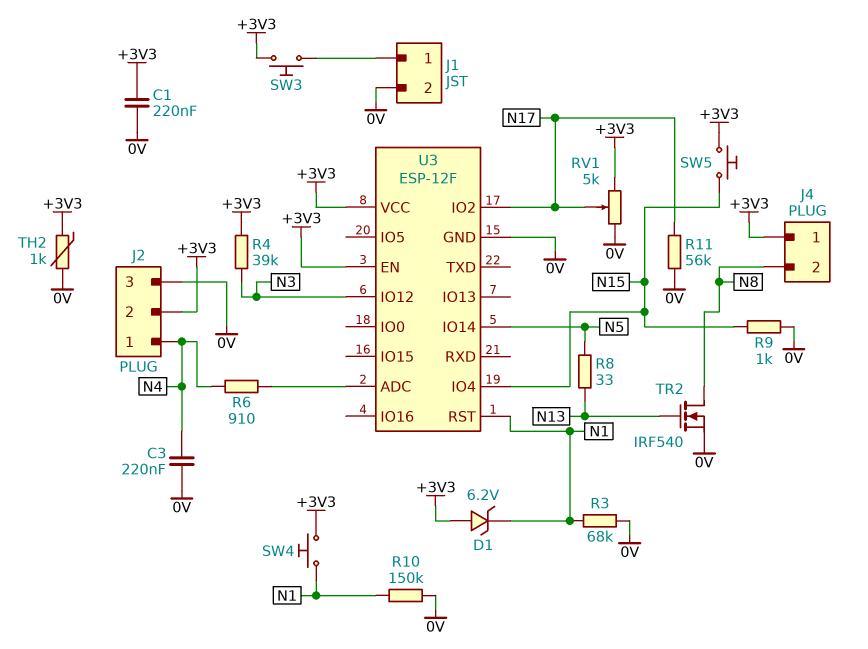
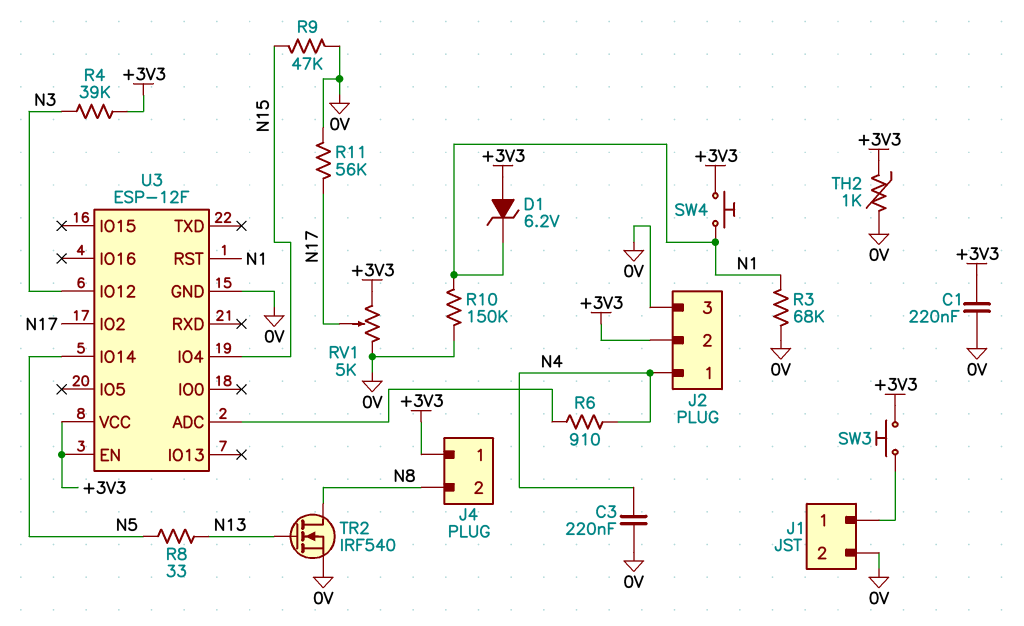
R9: 1k (0V, N15) -> 47k (0V, N15)
SW5: button (+3V3, N15) -> none

